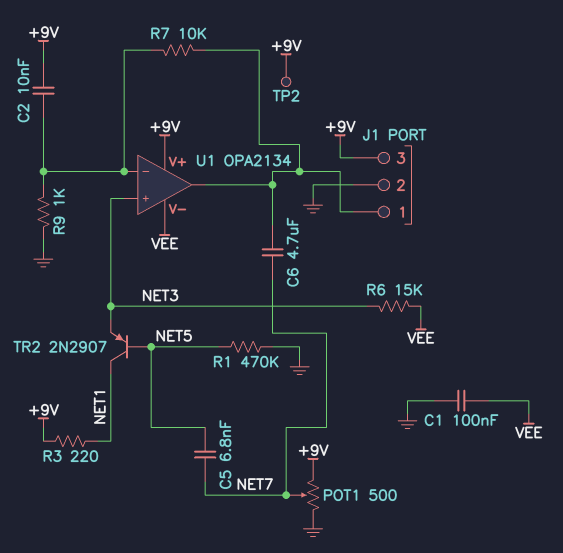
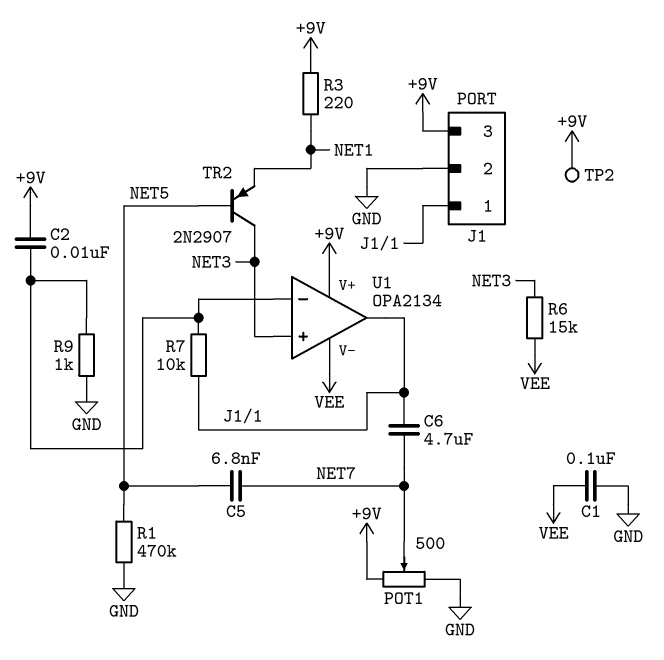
TR2: PNP 2N2907 (B NET5, C NET1, E NET3) -> PNP 2N2907 (B NET5, C NET3, E NET1)

